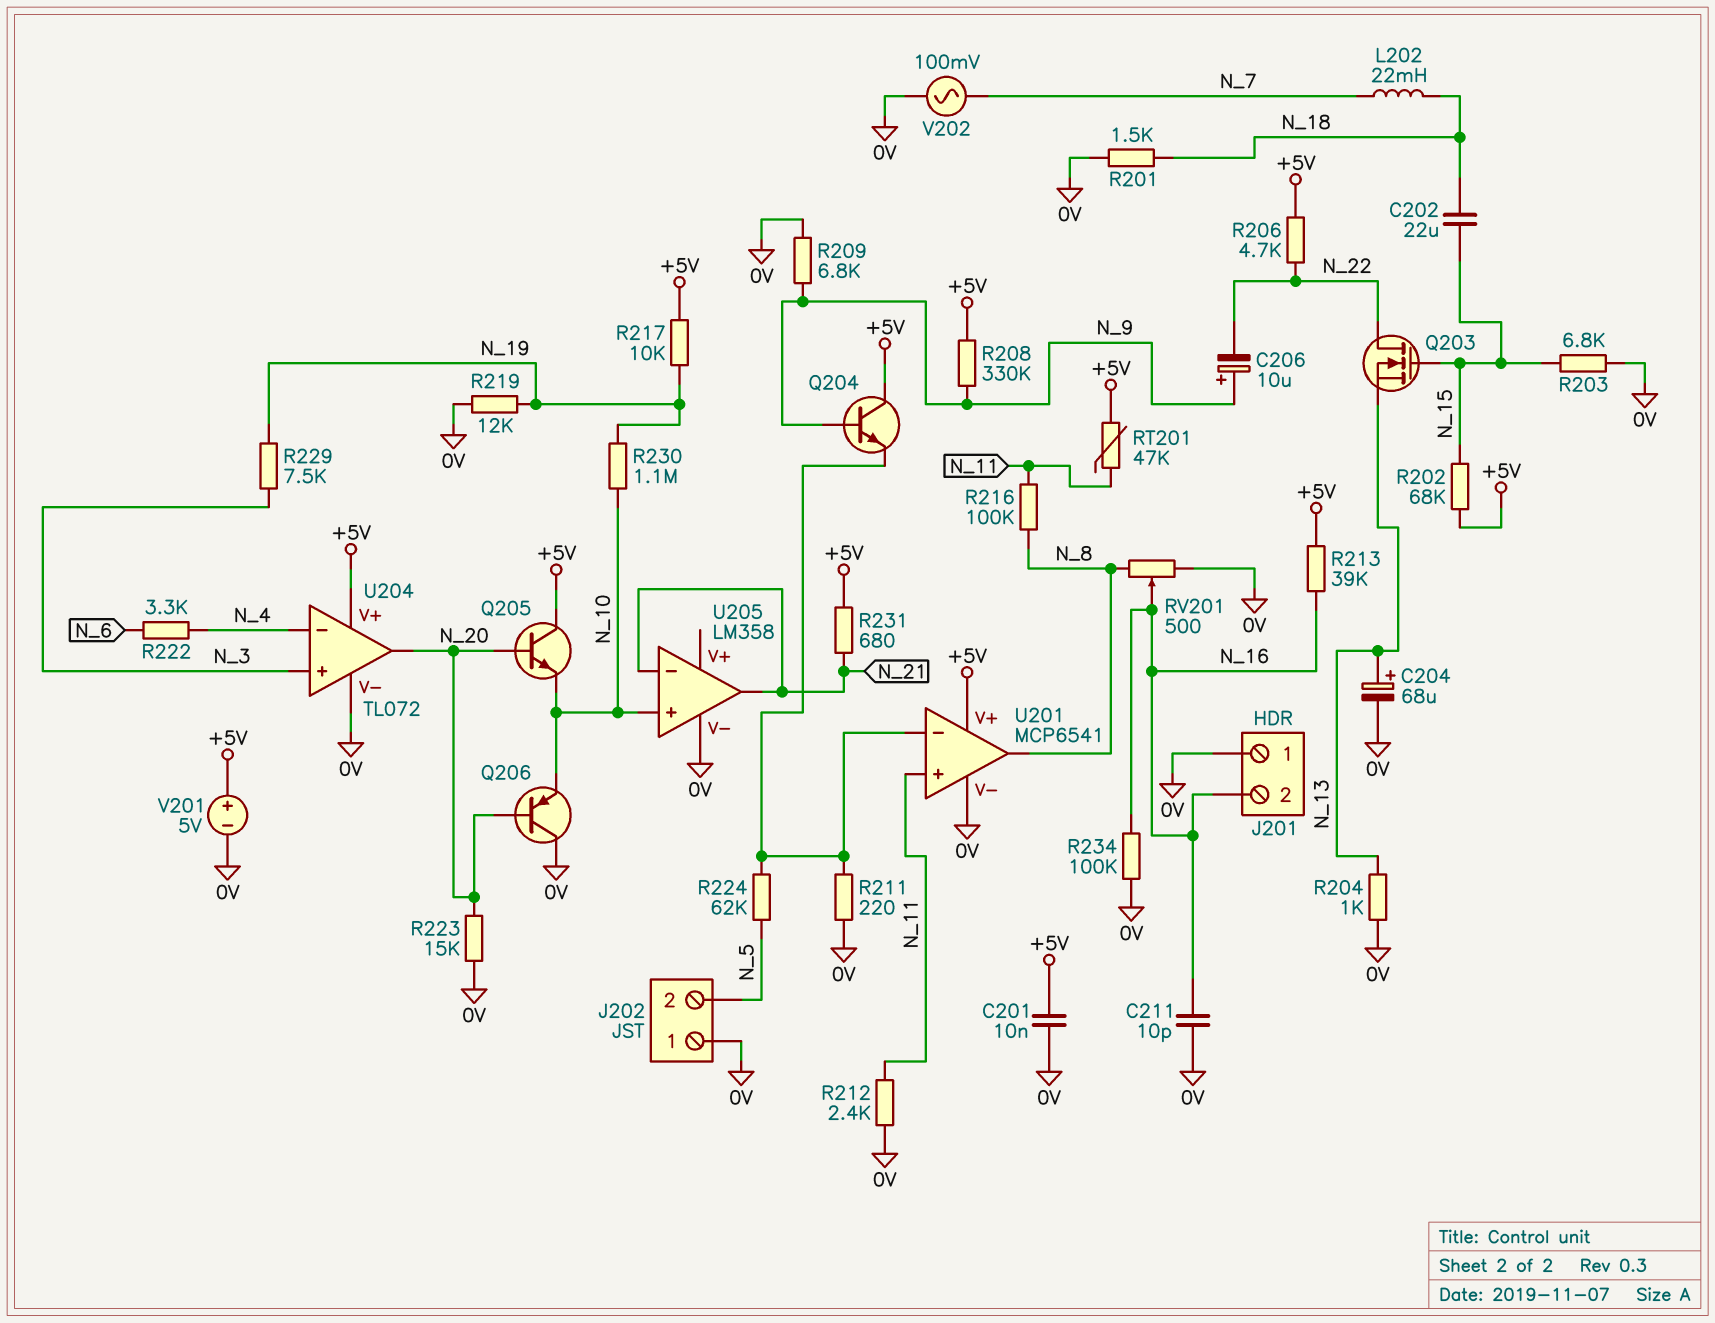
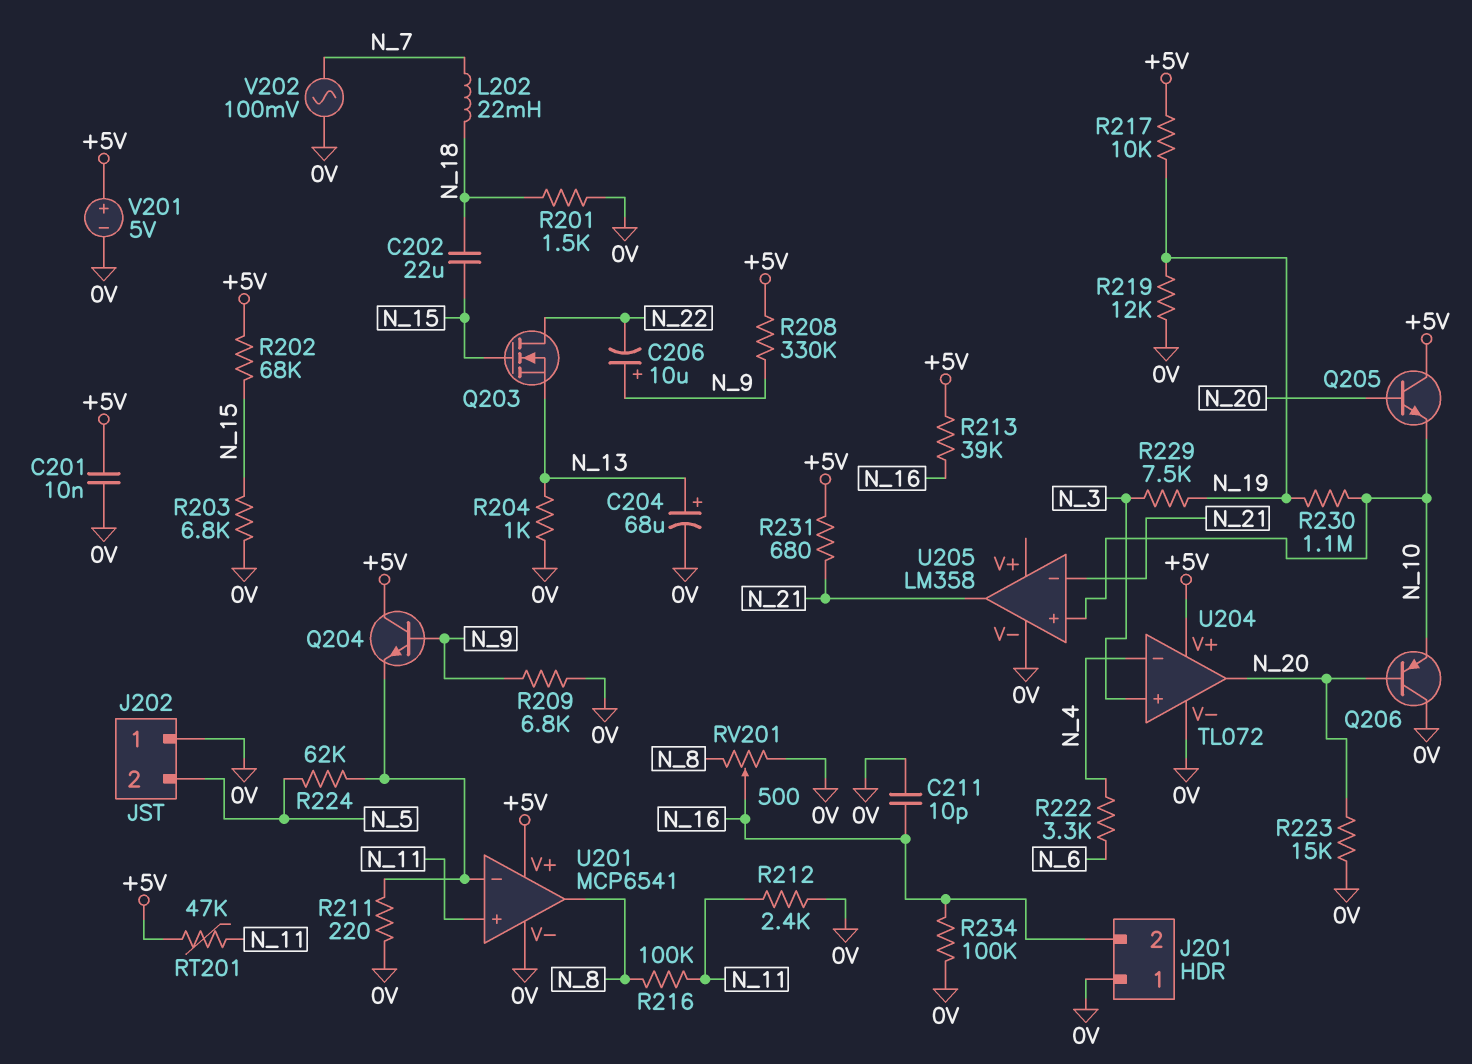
R206: 4.7k (+5V, N_22) -> none

